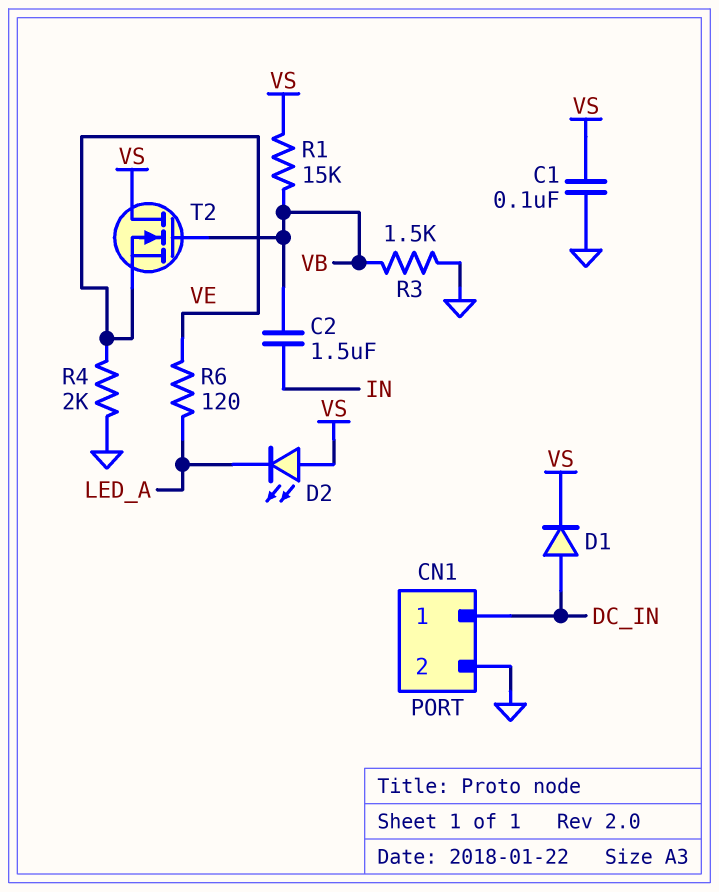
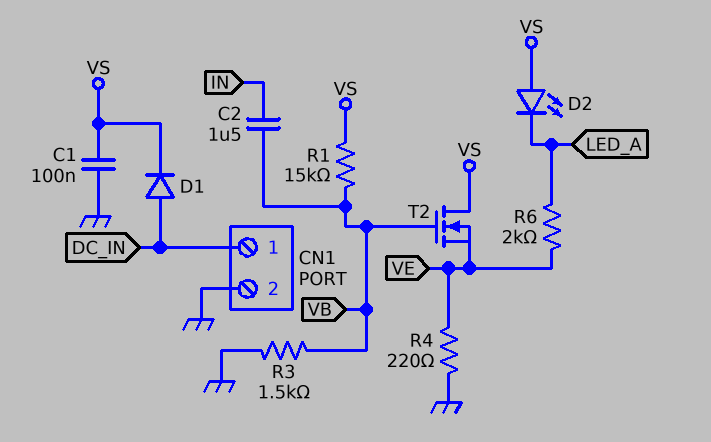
R4: 2k (GND, VE) -> 220 (GND, VE)
R6: 120 (LED_A, VE) -> 2k (LED_A, VE)

